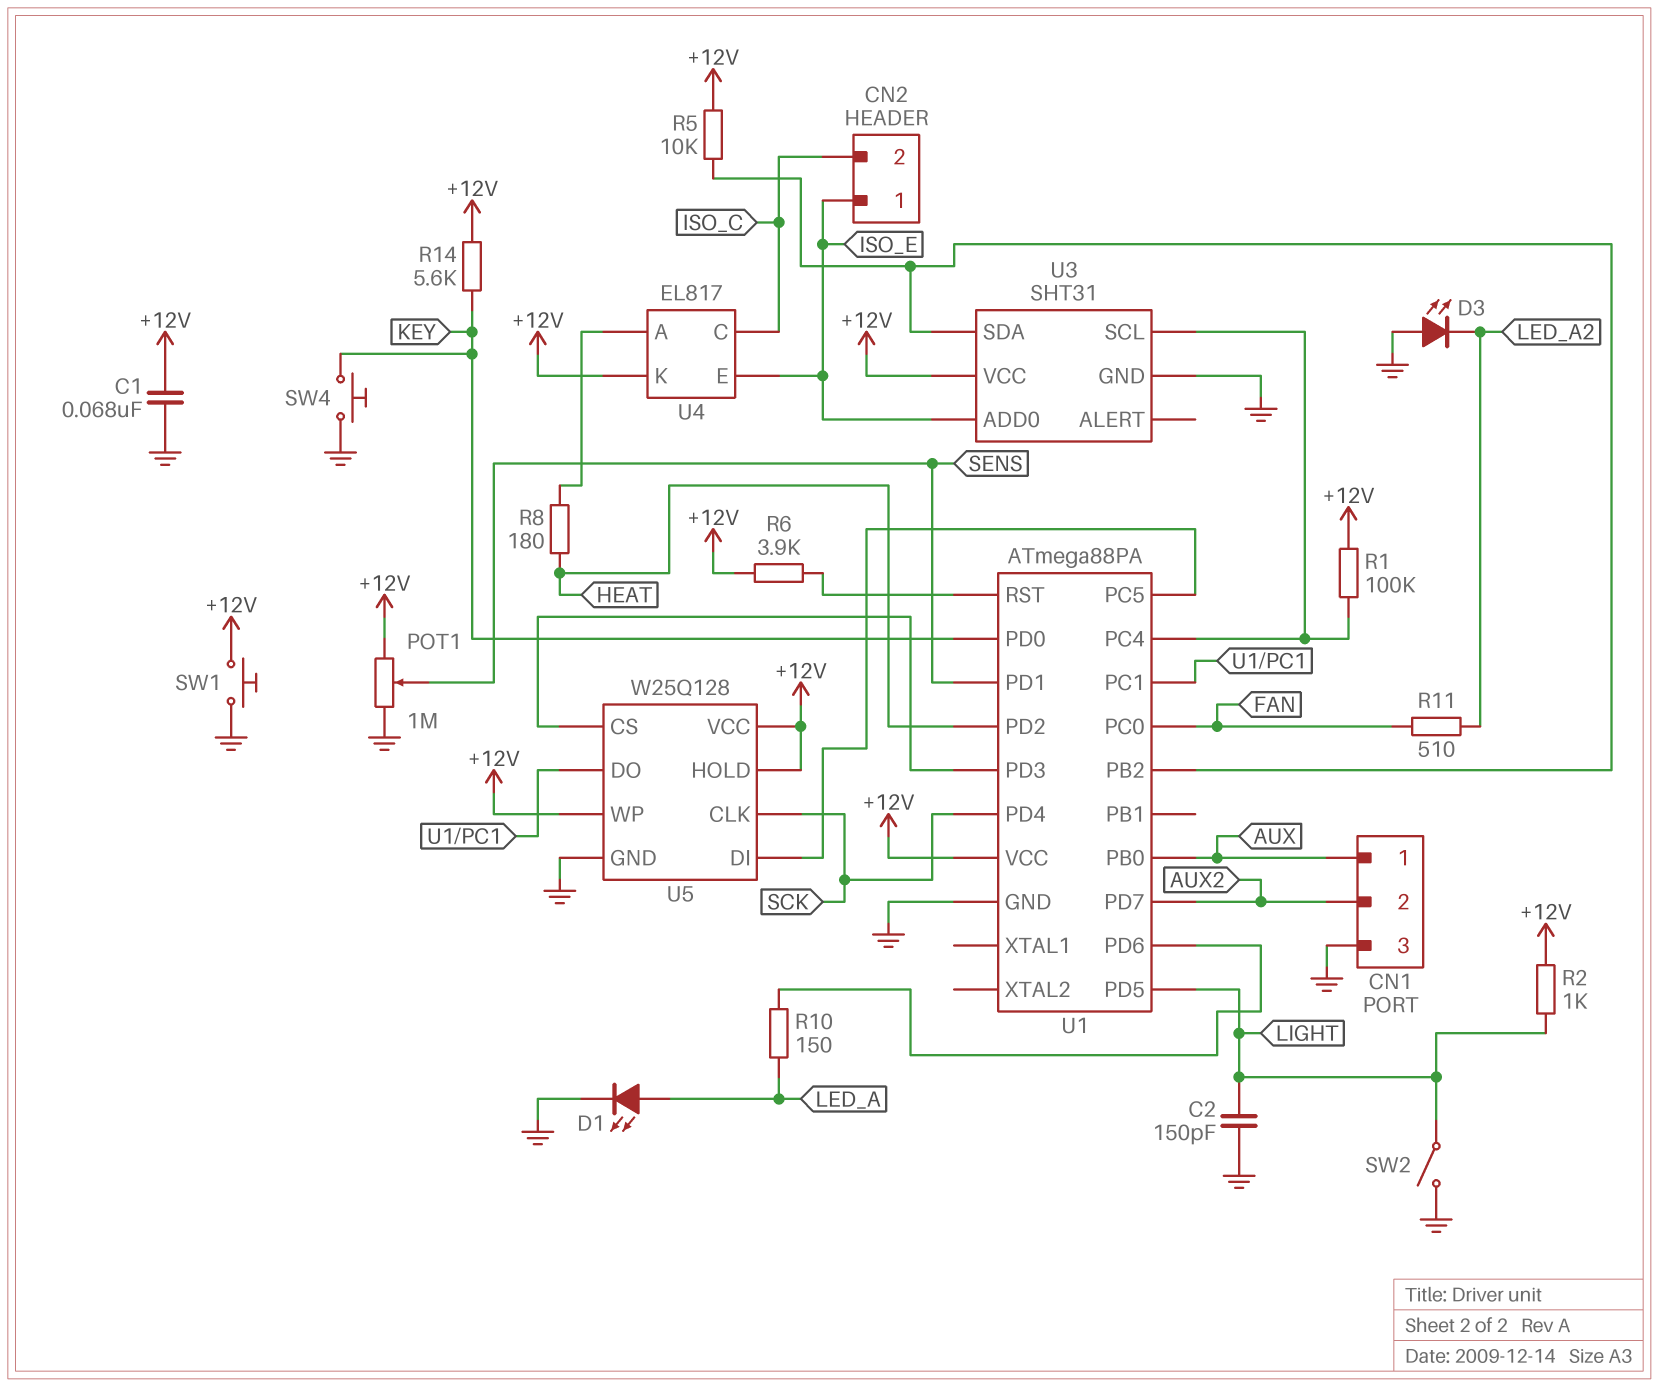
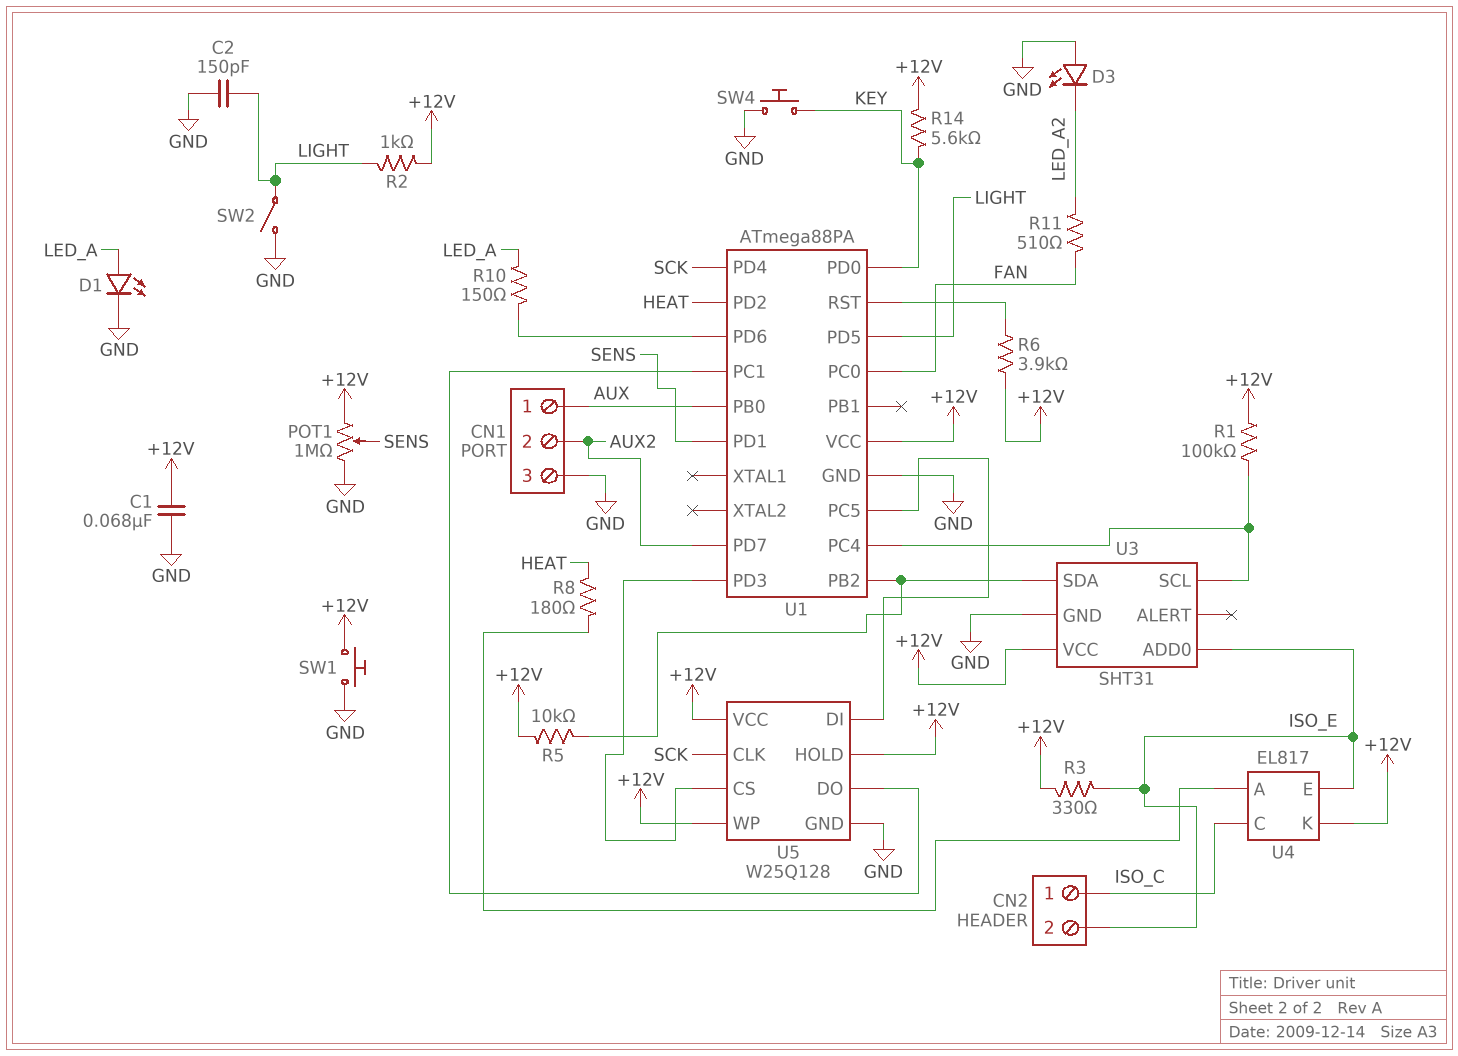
CN2 pin 1: ISO_E -> ISO_C
CN2 pin 2: ISO_C -> ISO_E
R3: none -> 330 (+12V, ISO_E)

